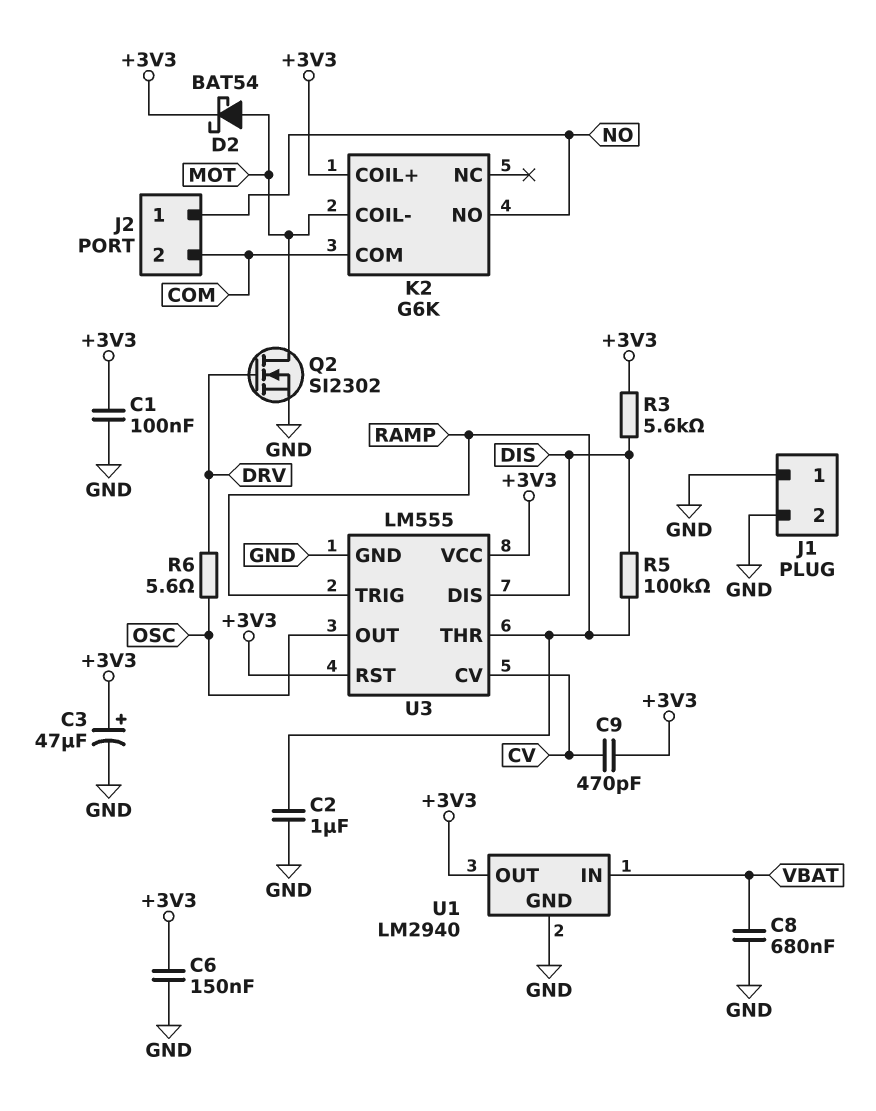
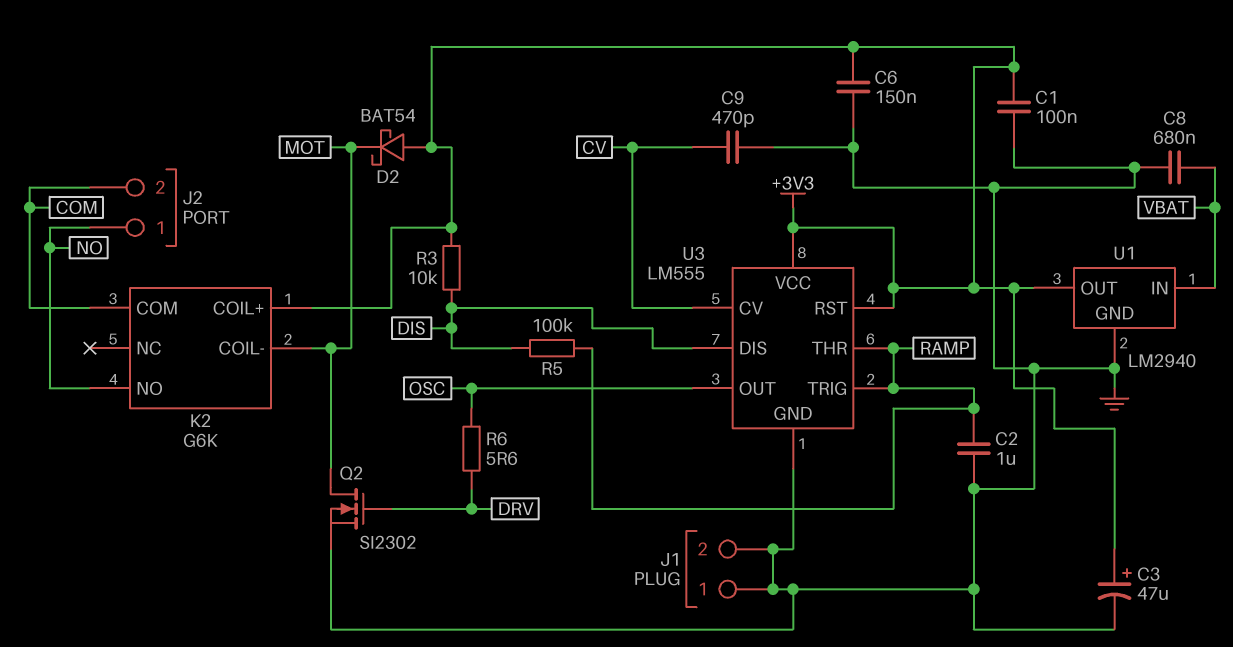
C9: 470pF (+3V3, CV) -> 470pF (CV, GND)
D2: schottky BAT54 (A MOT, K +3V3) -> schottky BAT54 (A +3V3, K MOT)
R3: 5.6k (+3V3, DIS) -> 10k (+3V3, DIS)

